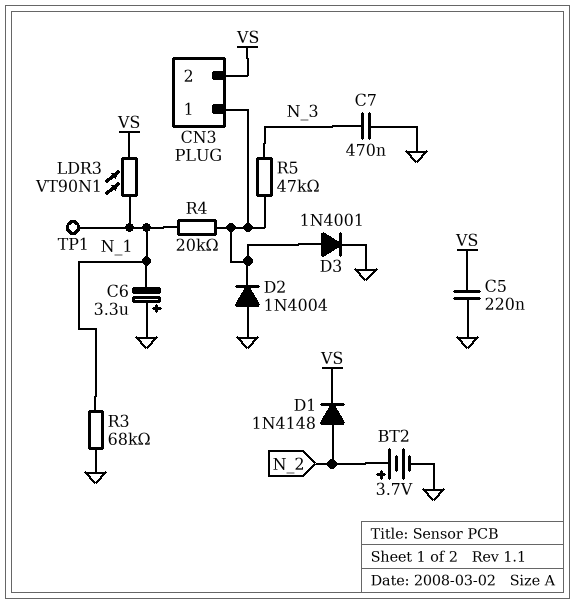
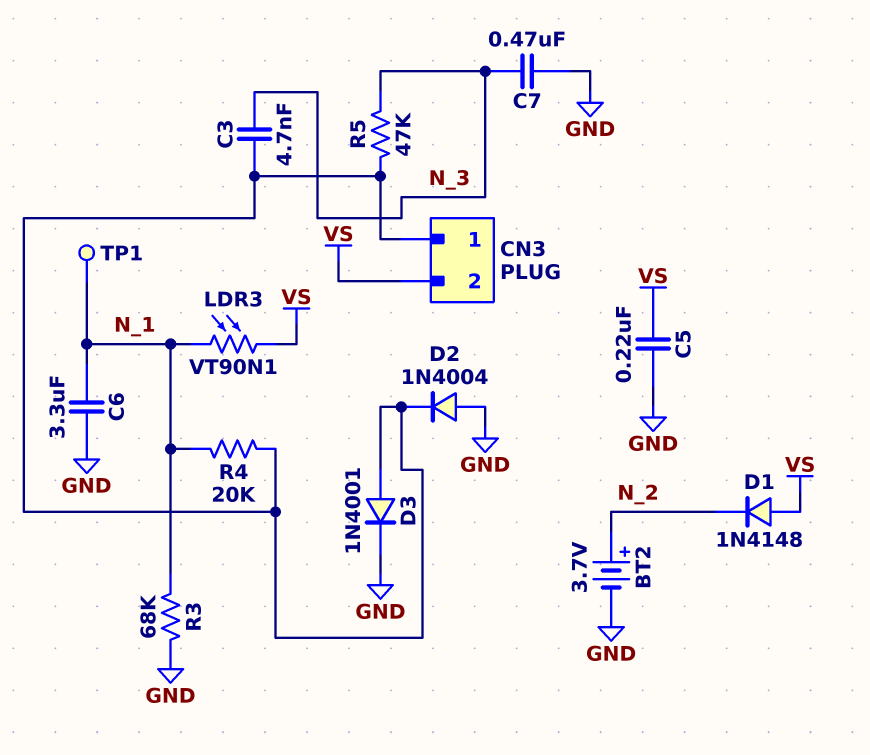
C3: none -> 4.7nF (CN3/1, N_3)
C6: 3.3uF (plus GND, minus N_1) -> 3.3uF (GND, N_1)
D1: diode 1N4148 (A N_2, K VS) -> diode 1N4148 (A VS, K N_2)

